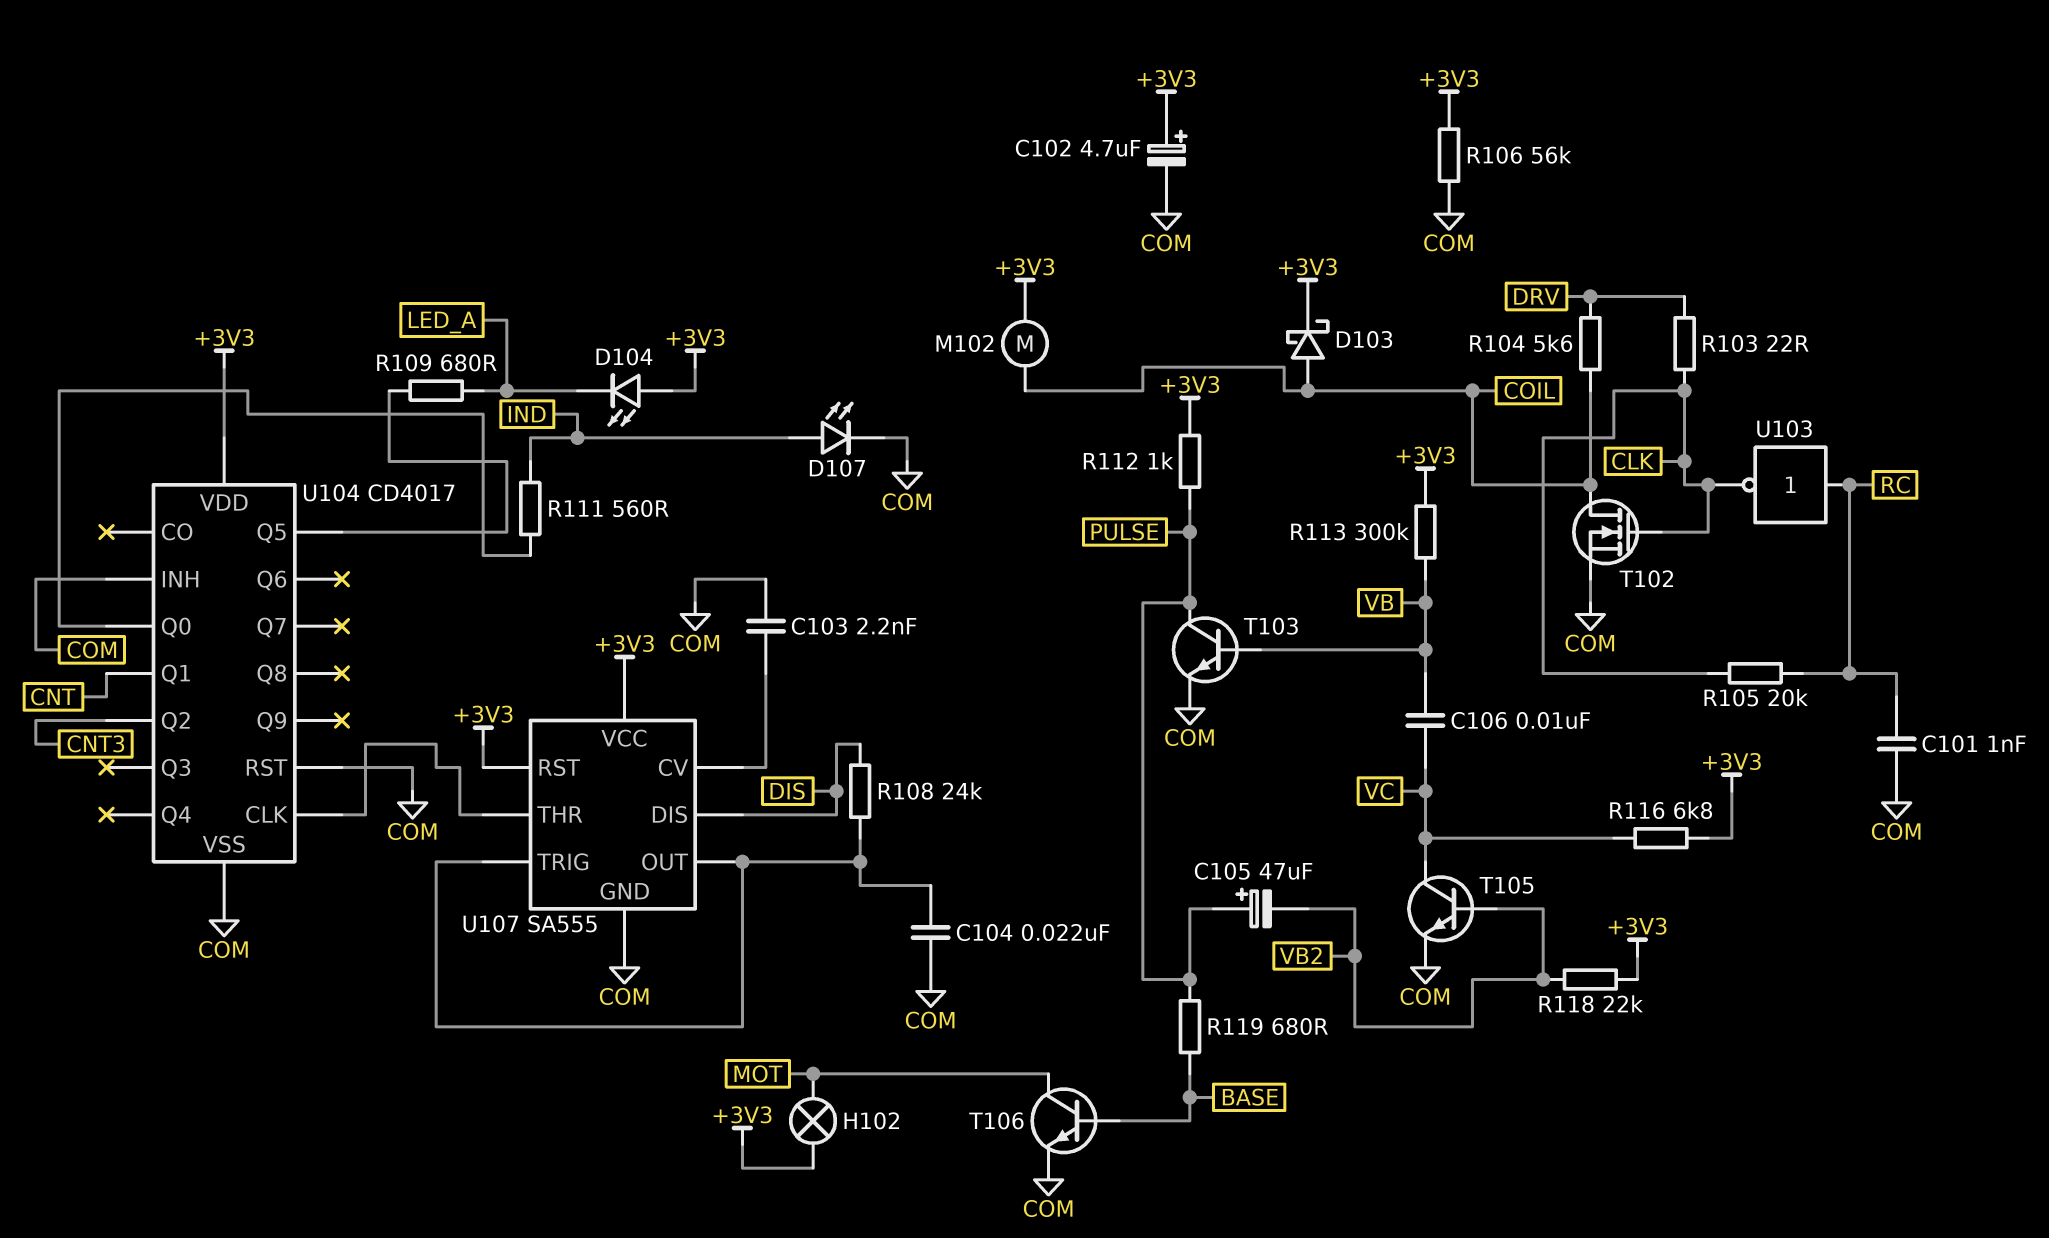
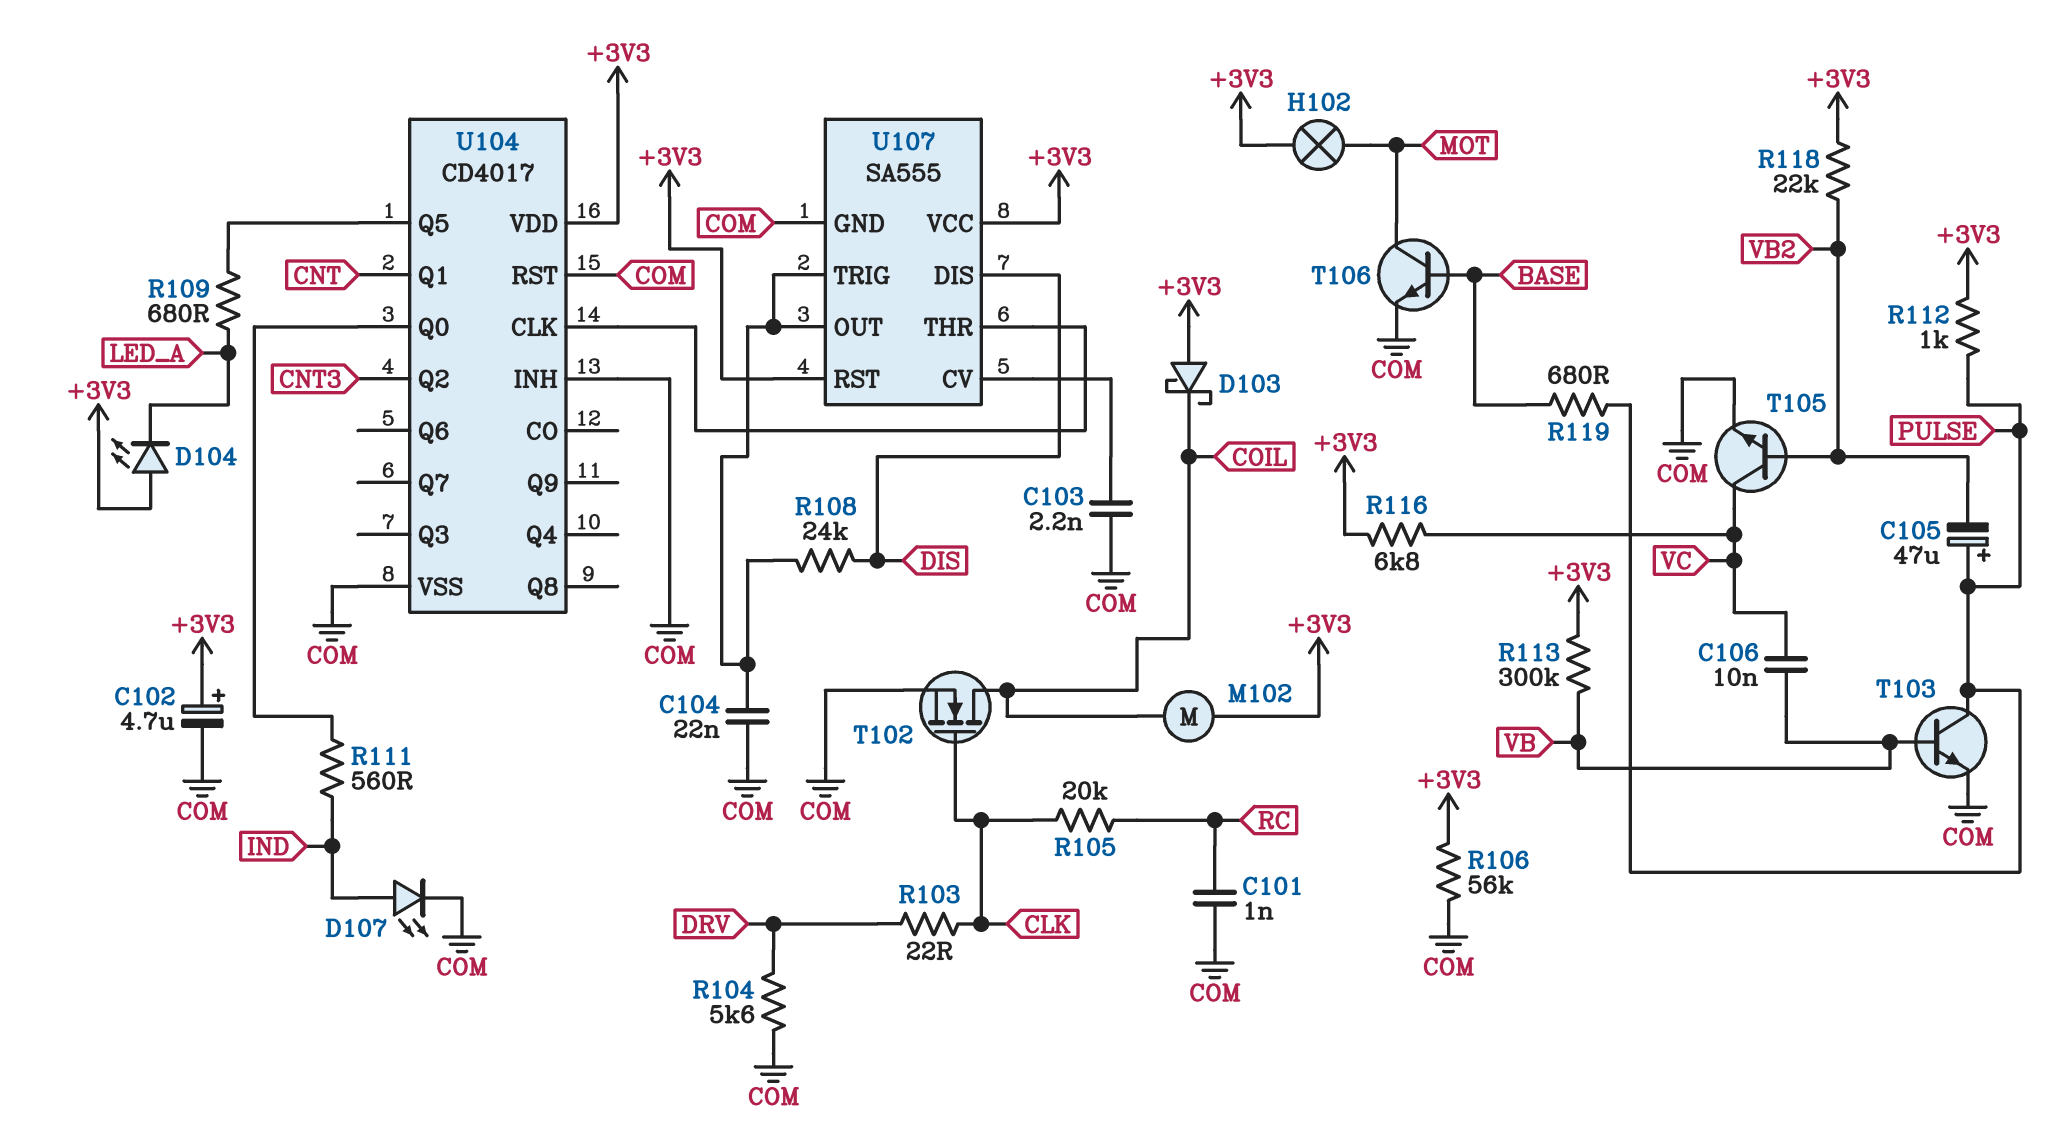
D103: schottky (A COIL, K +3V3) -> schottky (A +3V3, K COIL)
R104: 5.6k (COIL, DRV) -> 5.6k (COM, DRV)
U103: NOT (in RC, out CLK) -> none

